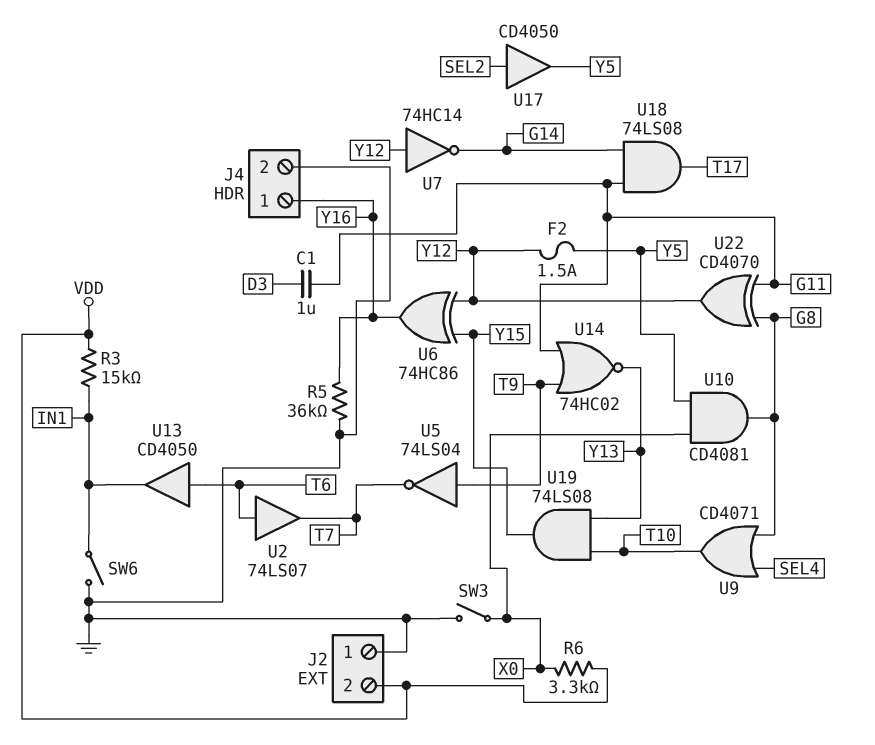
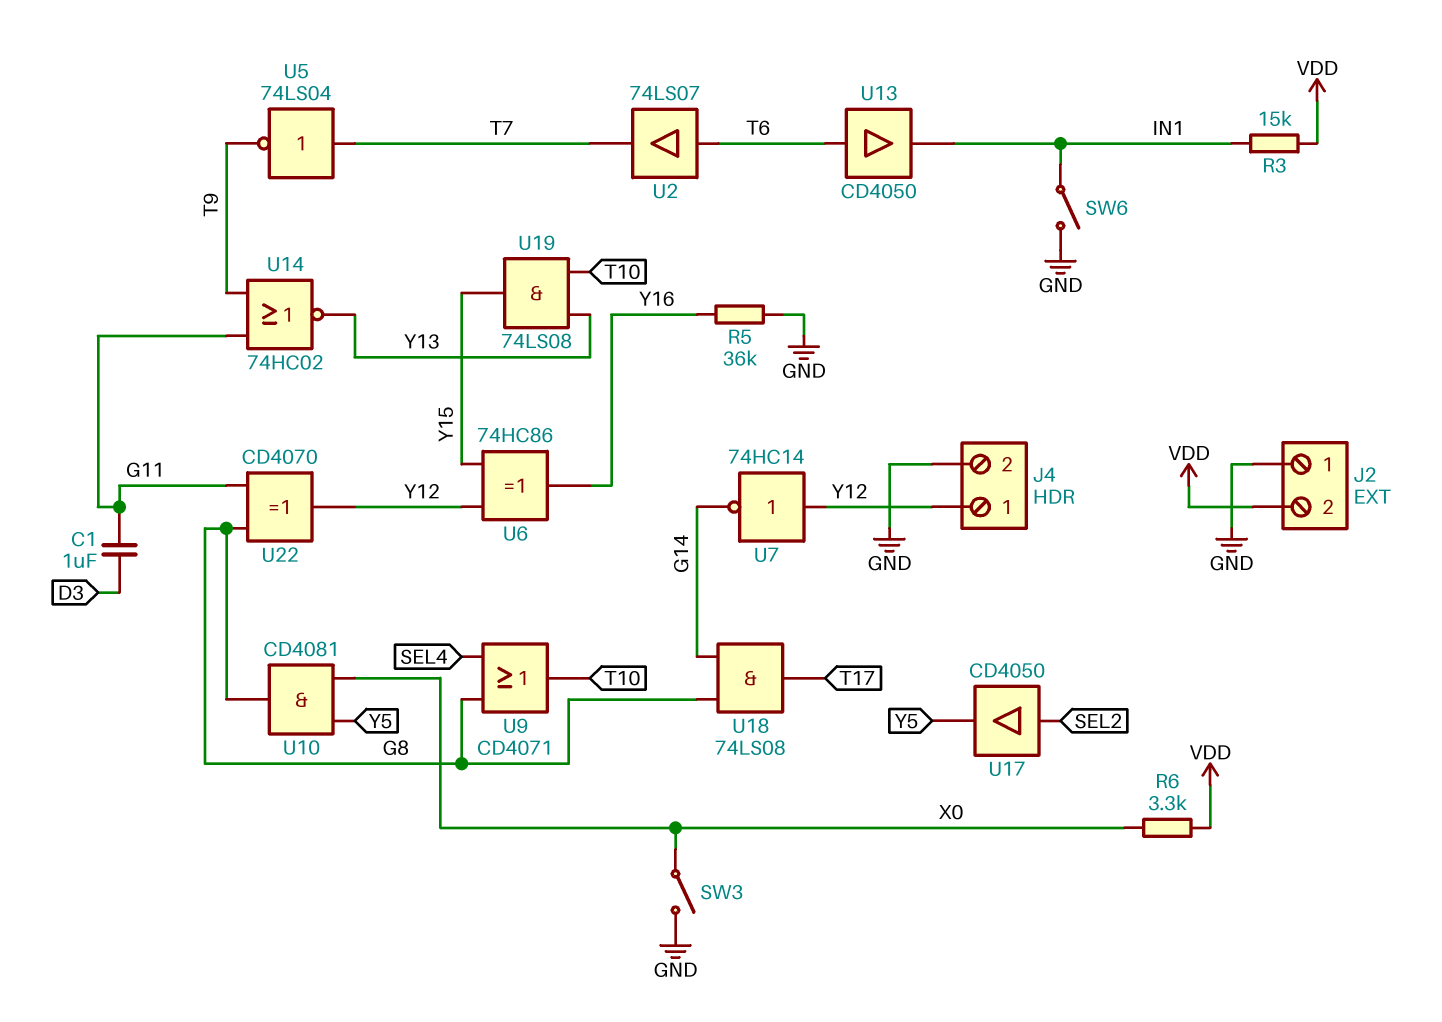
F2: 1.5A (Y5, Y12) -> none
J4 pin 1: Y16 -> Y12
U5: NOT 74LS04 (in T9, out T7) -> NOT 74LS04 (in T7, out T9)
U18: AND 74LS08 (in G11, in G14, out T17) -> AND 74LS08 (in G8, in G14, out T17)

